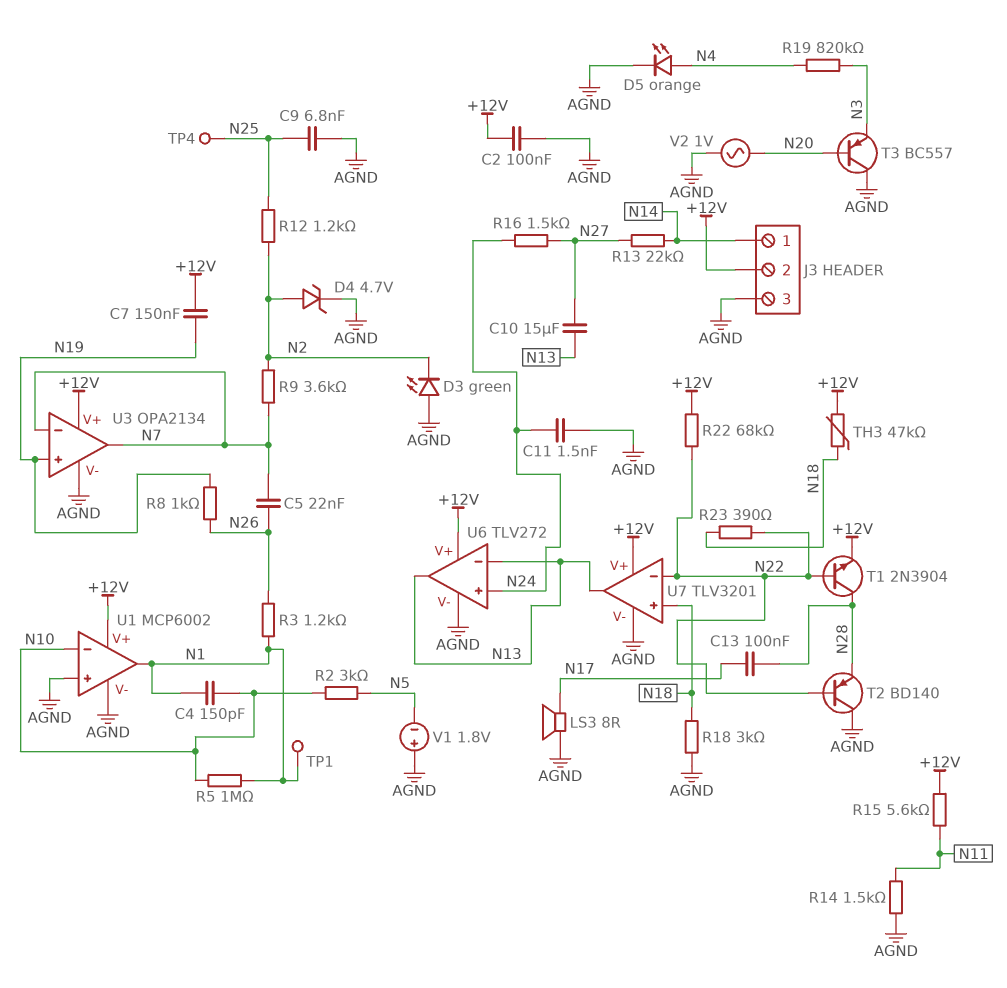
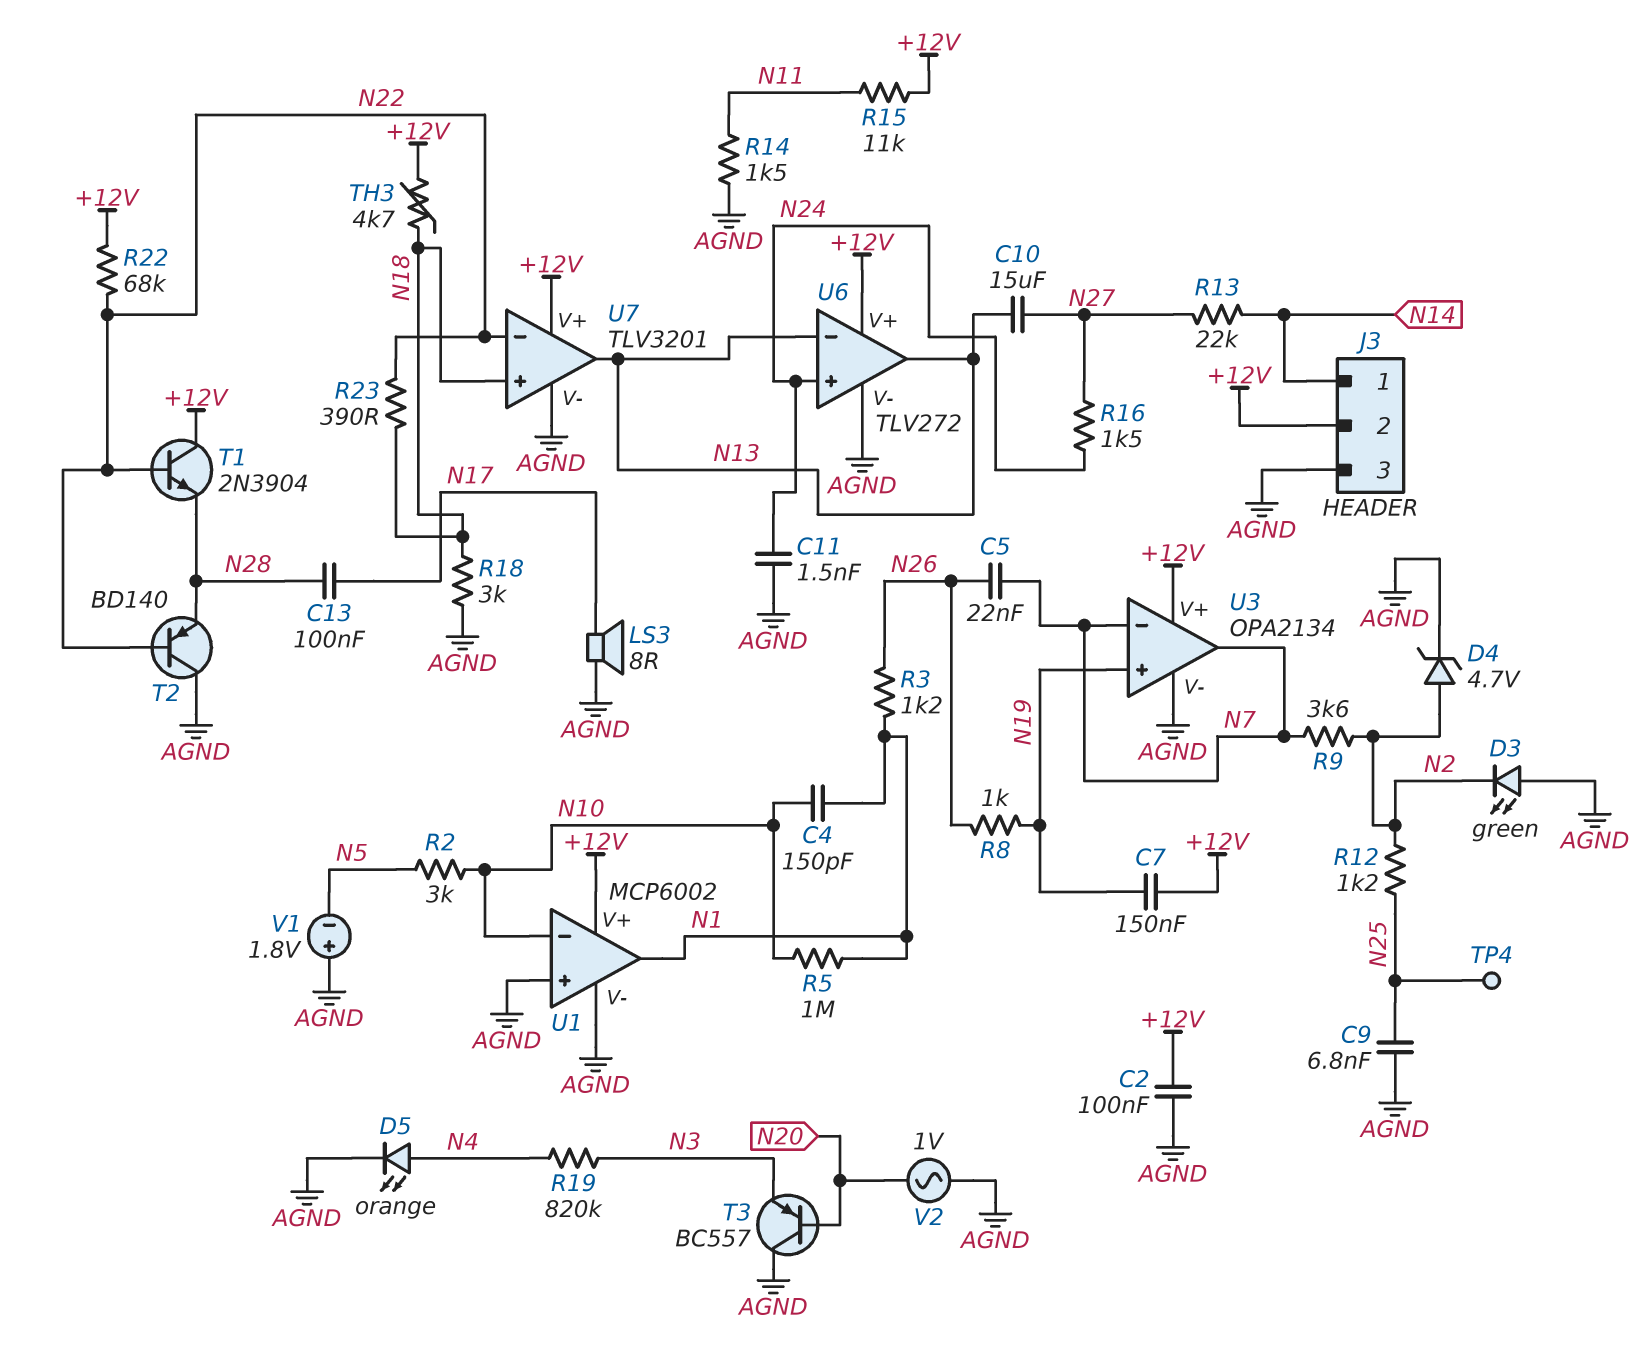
R15: 5.6k (+12V, N11) -> 11k (+12V, N11)
T1: NPN 2N3904 (B N22, C N28, E +12V) -> NPN 2N3904 (B N22, C +12V, E N28)
TH3: 47k (+12V, N18) -> 4.7k (+12V, N18)
TP1: test point (N1) -> none

